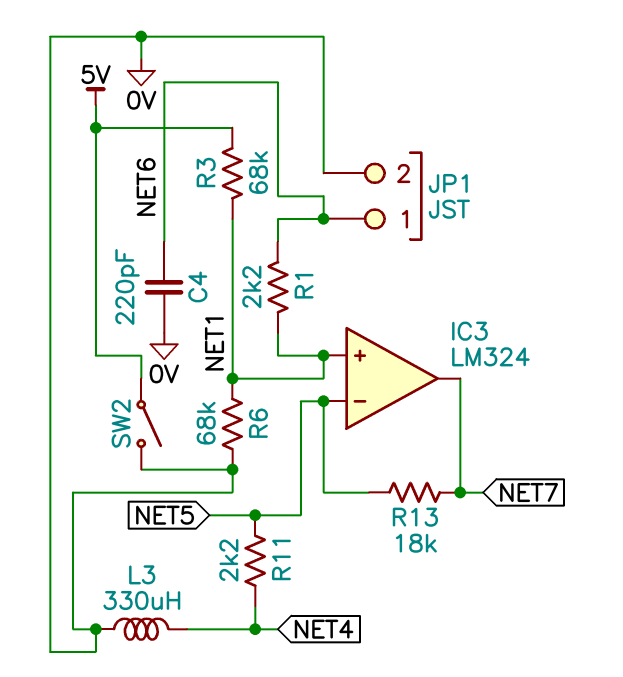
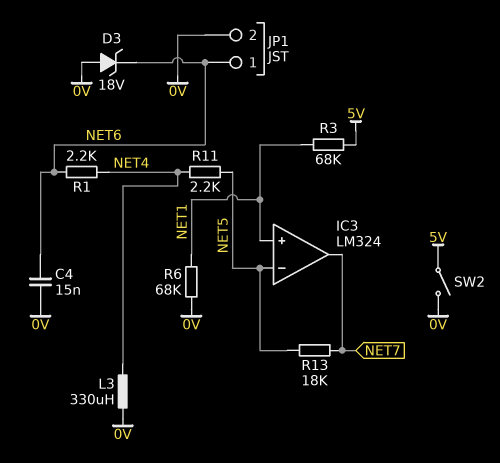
C4: 220pF (0V, NET6) -> 15nF (0V, NET6)
D3: none -> zener 18V (A 0V, K NET6)
R1: 2.2k (NET1, NET6) -> 2.2k (NET4, NET6)

